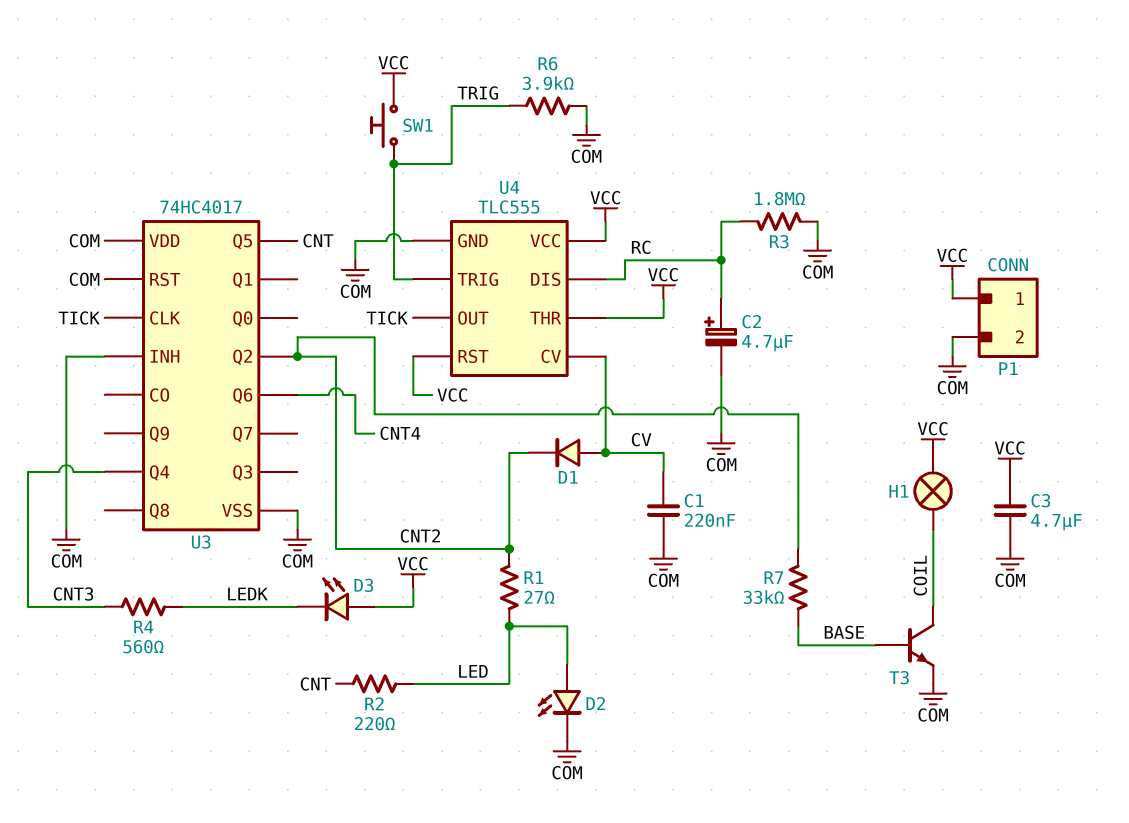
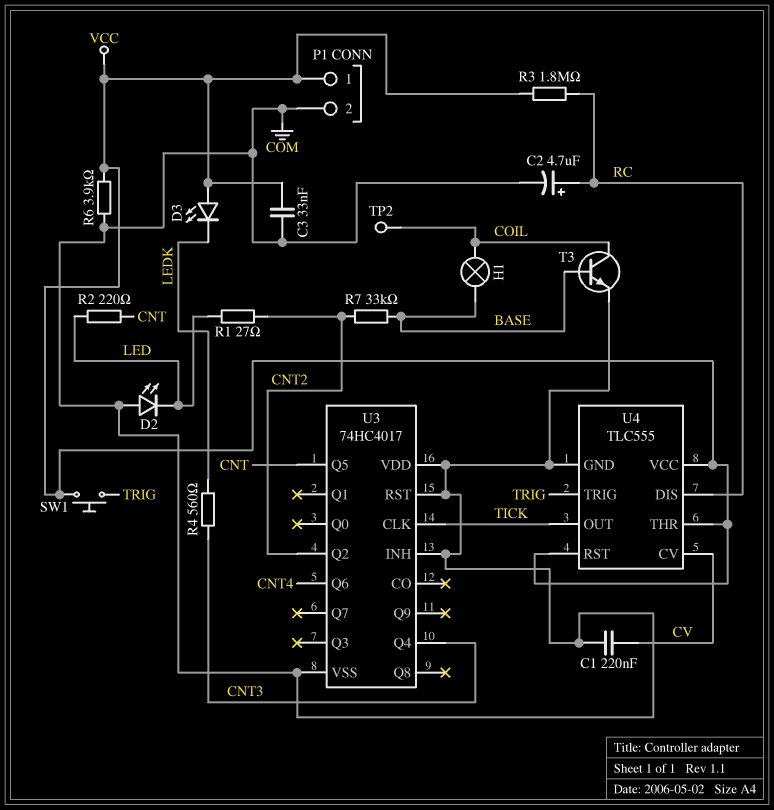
C3: 4.7uF (COM, VCC) -> 33nF (COM, VCC)
D1: diode (A CV, K CNT2) -> none
D2: LED (A LED, K COM) -> LED (A COM, K LED)
H1: lamp (COIL, VCC) -> lamp (BASE, COIL)
R3: 1.8M (COM, RC) -> 1.8M (RC, VCC)
R6: 3.9k (COM, TRIG) -> 3.9k (COM, VCC)
TP2: none -> test point (COIL)

